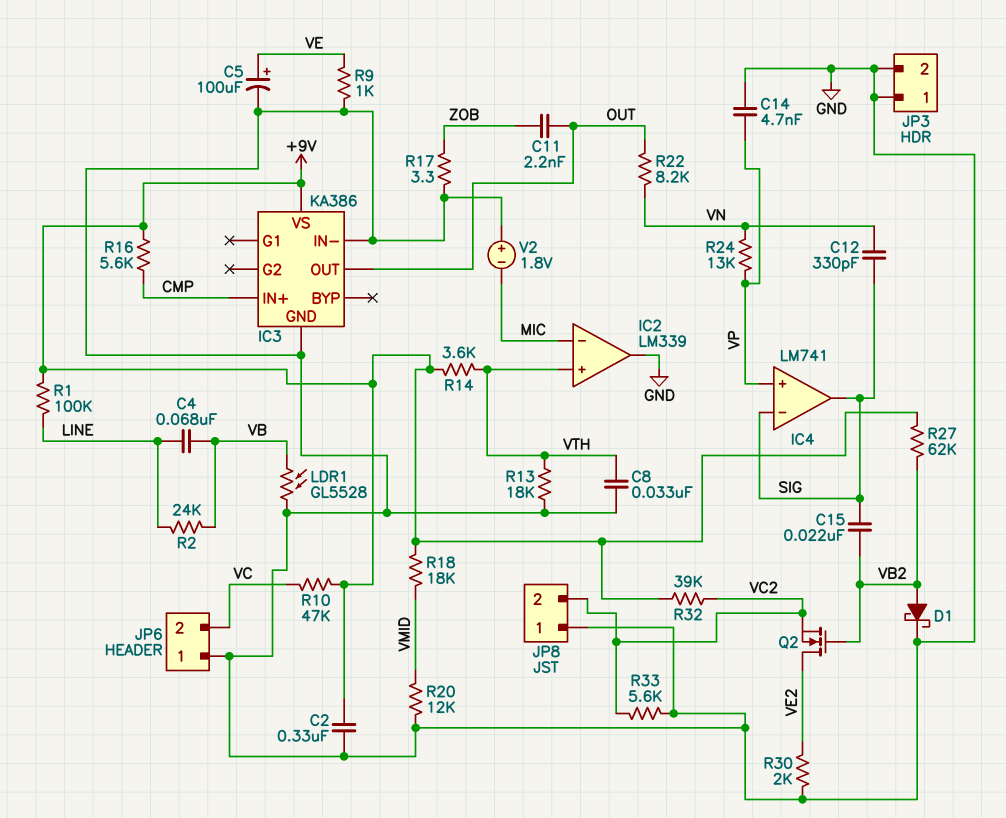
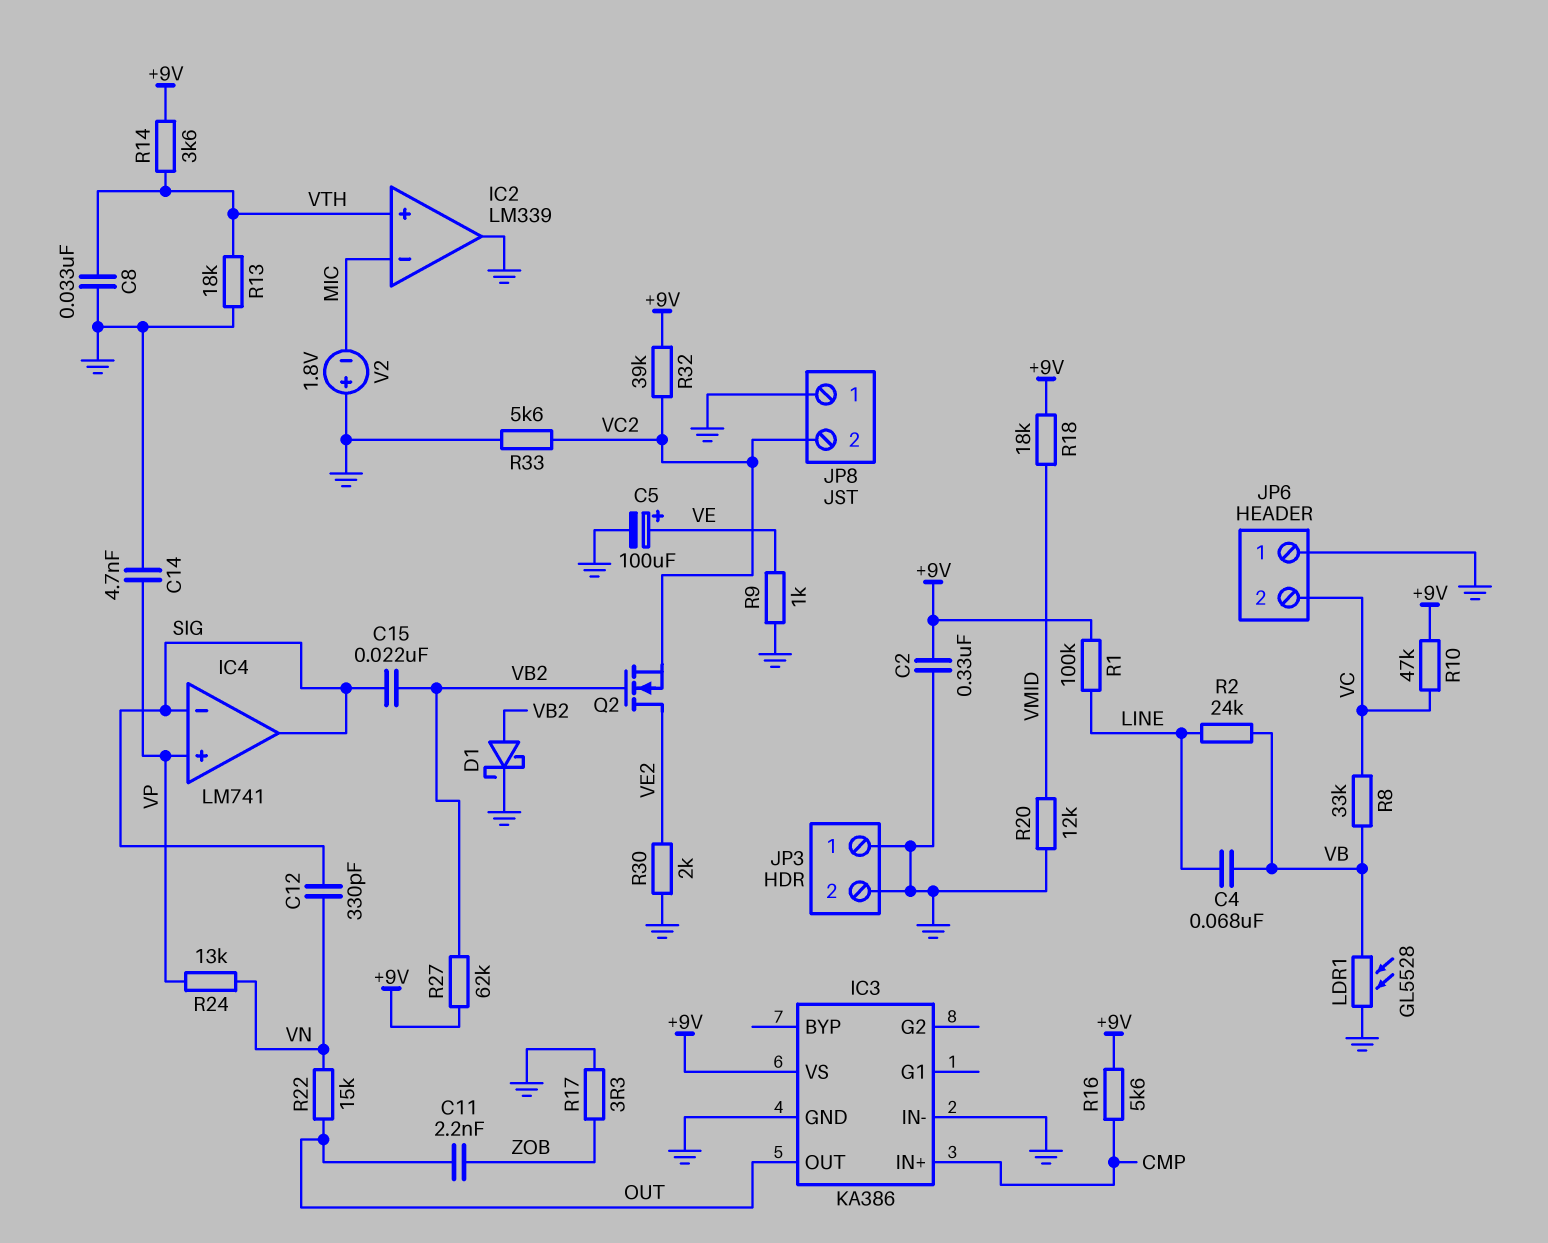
R8: none -> 33k (VB, VC)
R22: 8.2k (OUT, VN) -> 15k (OUT, VN)

